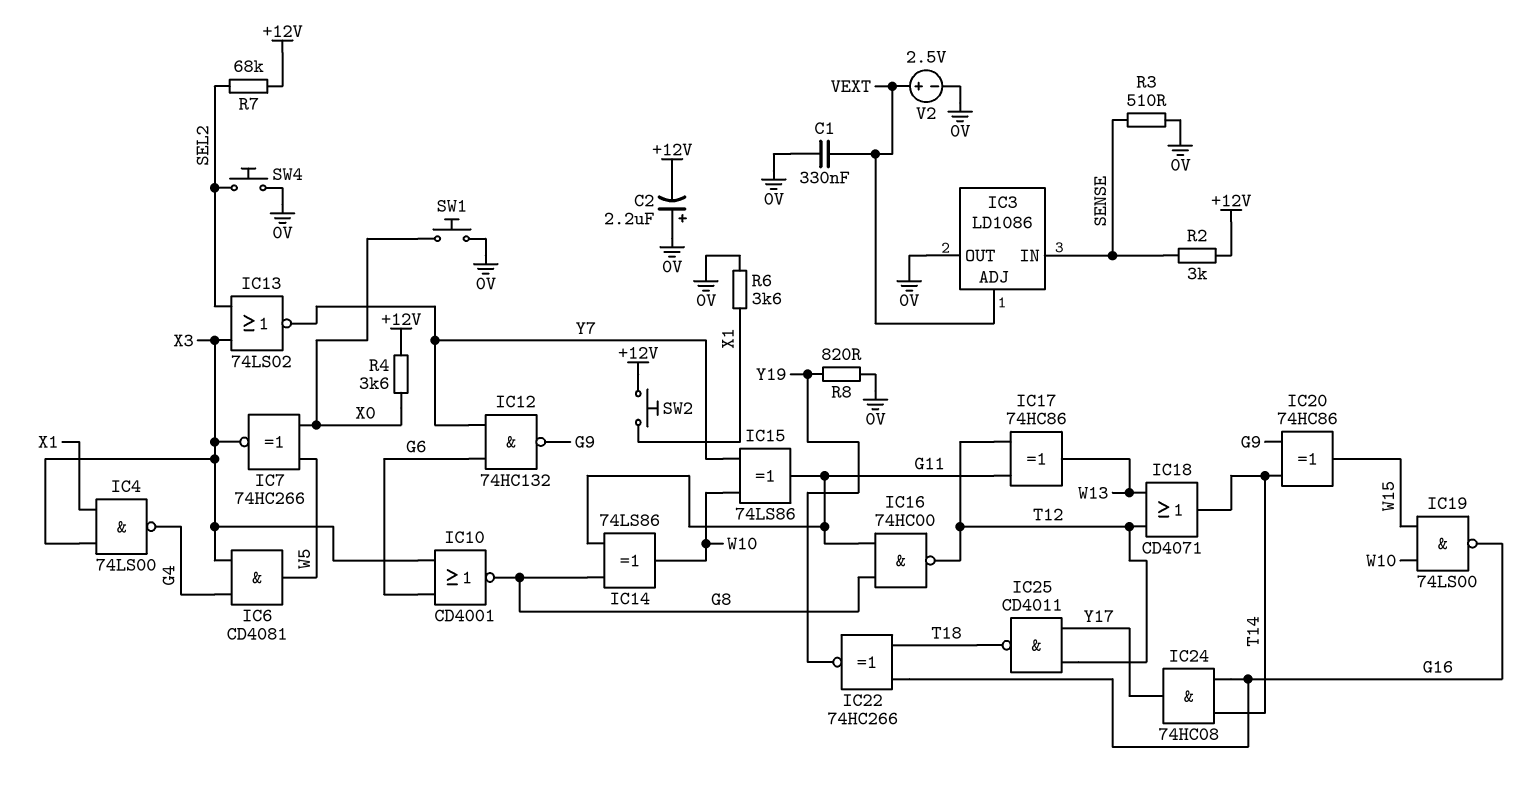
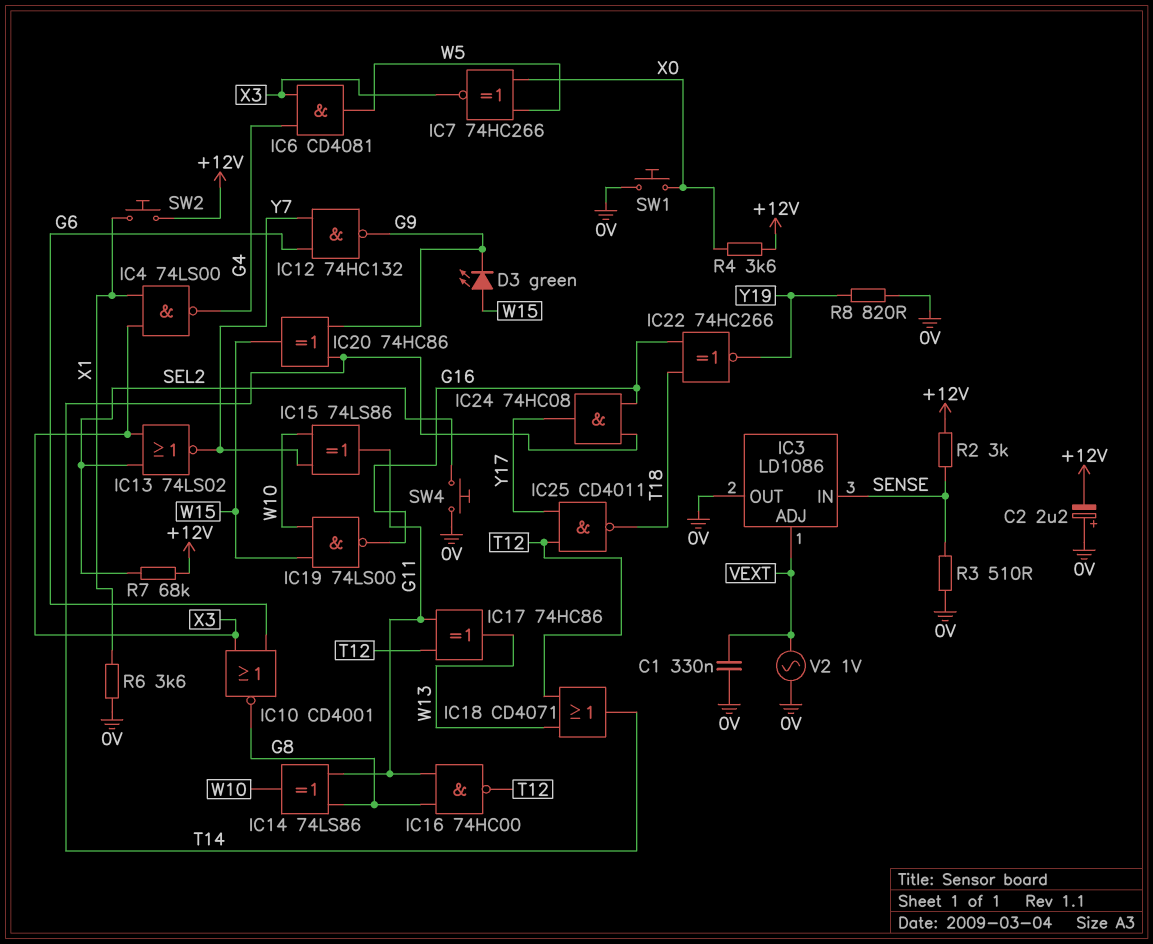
D3: none -> LED green (A W15, K G9)
V2: 2.5V (plus VEXT, minus 0V) -> AC 1V (0V, VEXT)

